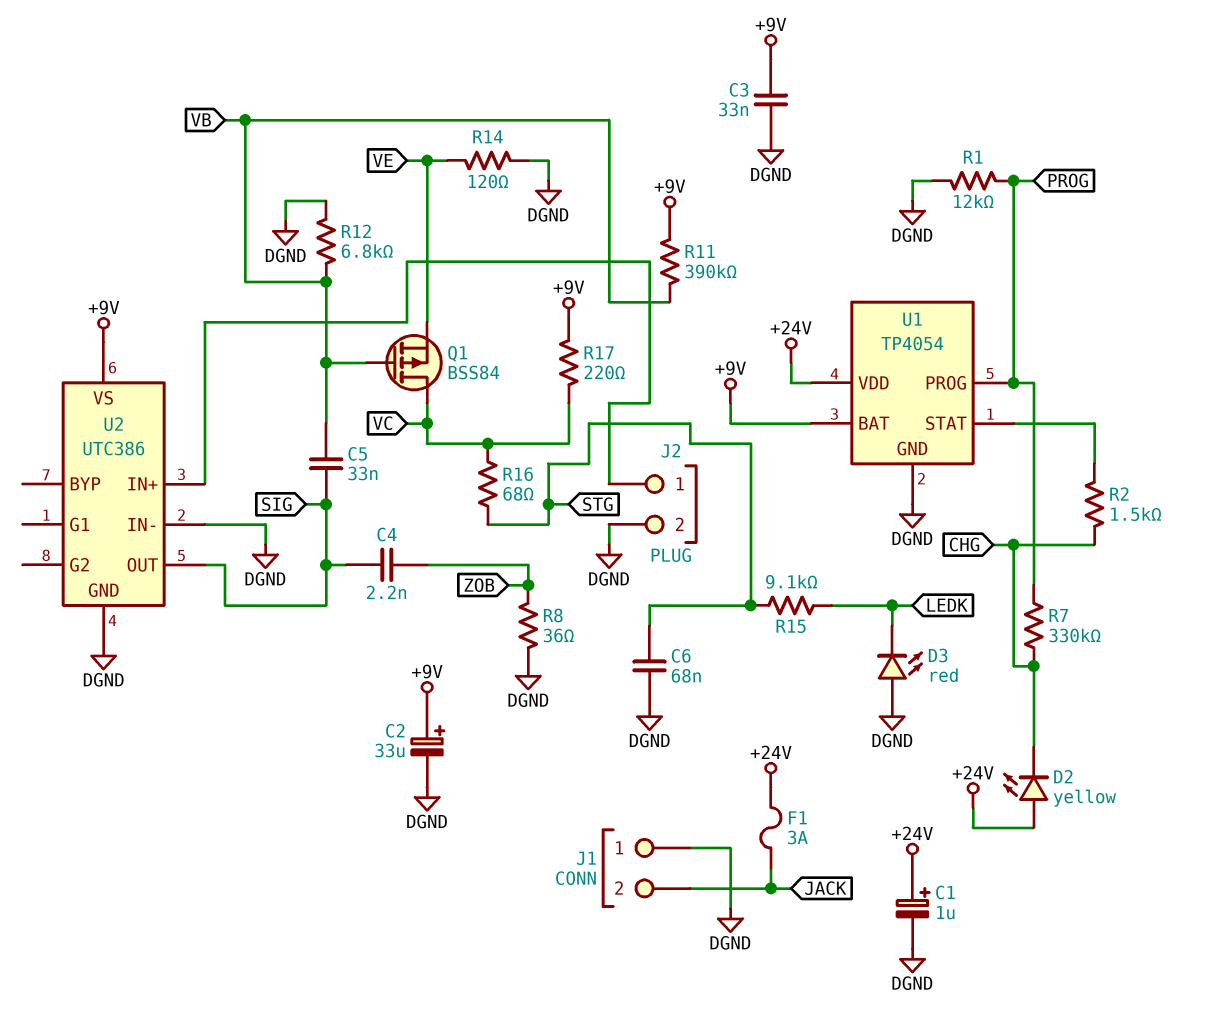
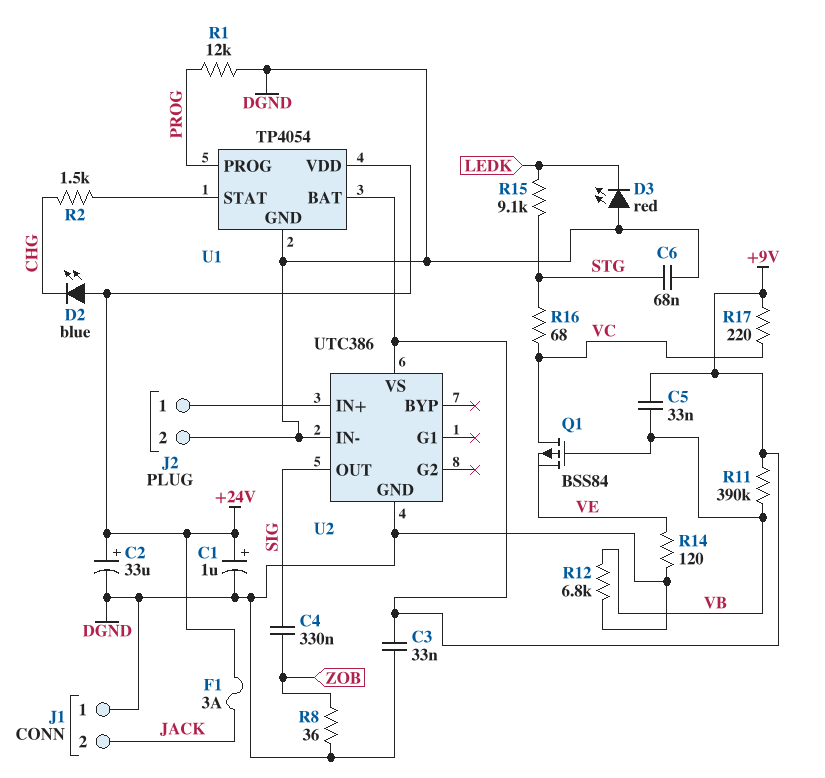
C2: 33uF (plus +9V, minus DGND) -> 33uF (plus +24V, minus DGND)
C4: 2.2nF (SIG, ZOB) -> 330nF (SIG, ZOB)
C5: 33nF (SIG, VB) -> 33nF (+9V, VB)
D2: LED yellow (A +24V, K CHG) -> LED blue (A +24V, K CHG)
R7: 330k (CHG, PROG) -> none

